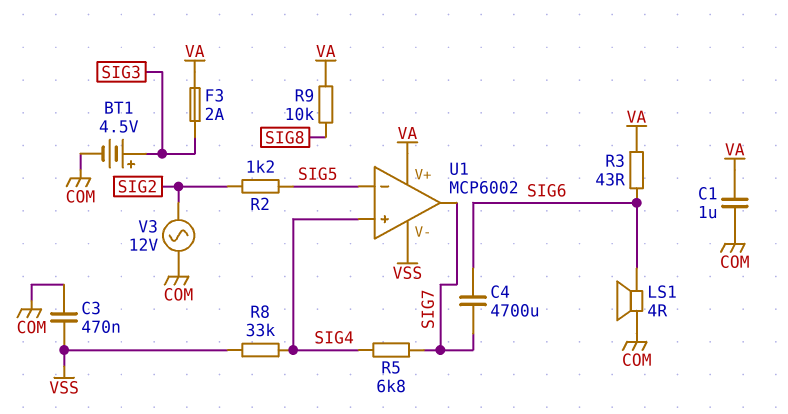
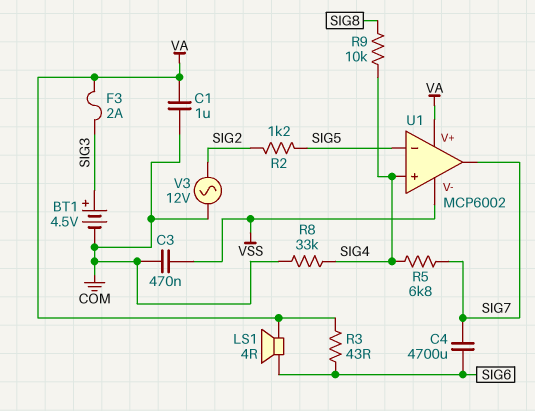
LS1: speaker 4R (COM, SIG6) -> speaker 4R (SIG6, VA)
R8: 33k (SIG4, VSS) -> 33k (COM, SIG4)
R9: 10k (SIG8, VA) -> 10k (SIG4, SIG8)

